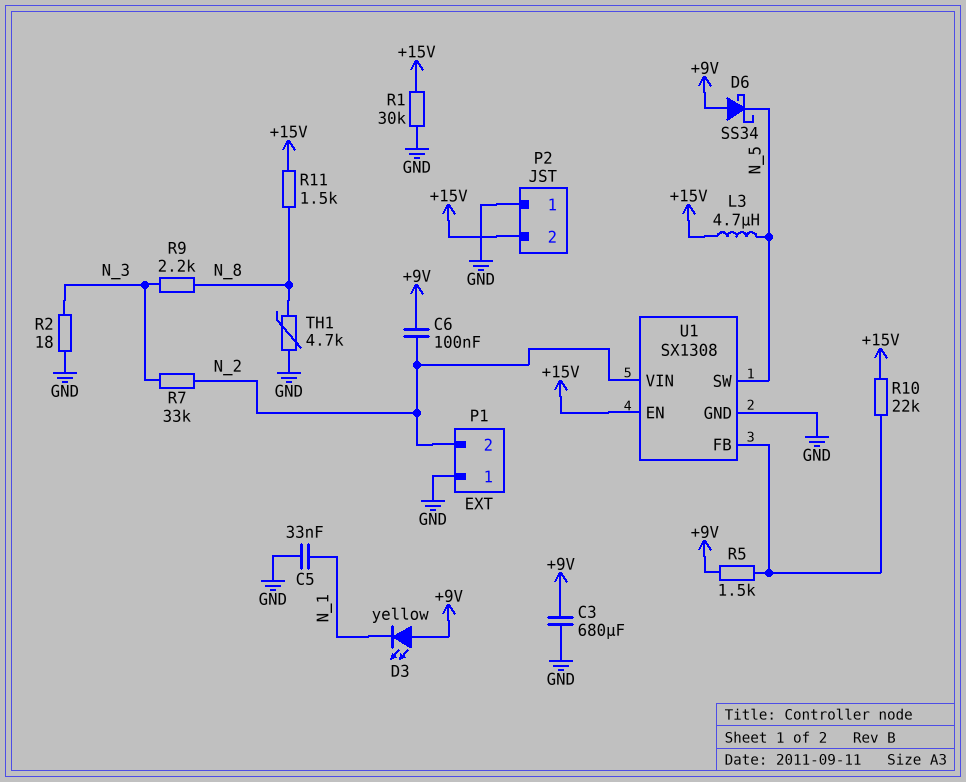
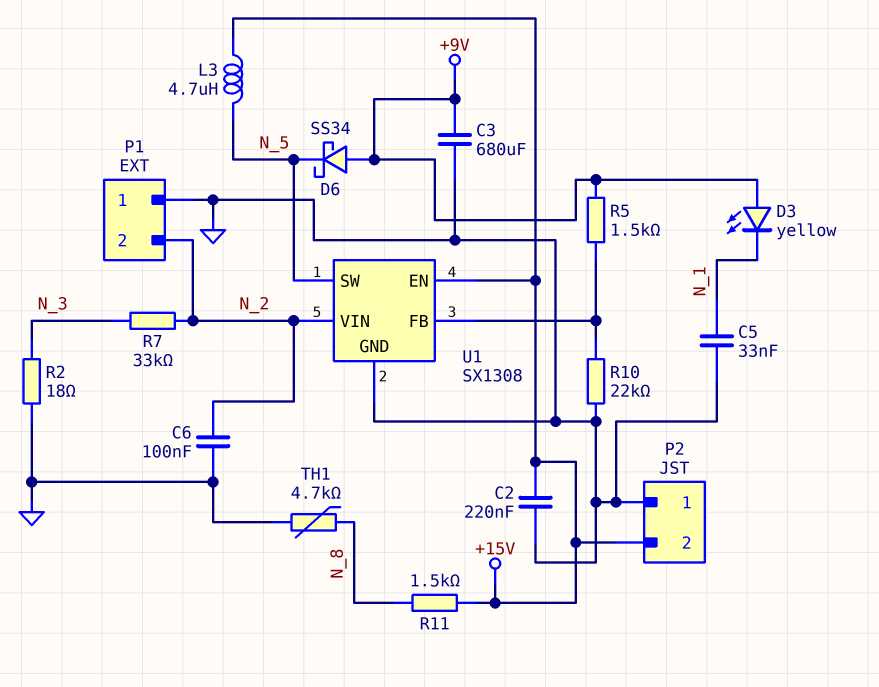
C2: none -> 220nF (+15V, GND)
C6: 100nF (+9V, N_2) -> 100nF (GND, N_2)
R1: 30k (+15V, GND) -> none
R9: 2.2k (N_3, N_8) -> none
R10: 22k (+15V, U1/FB) -> 22k (GND, U1/FB)

